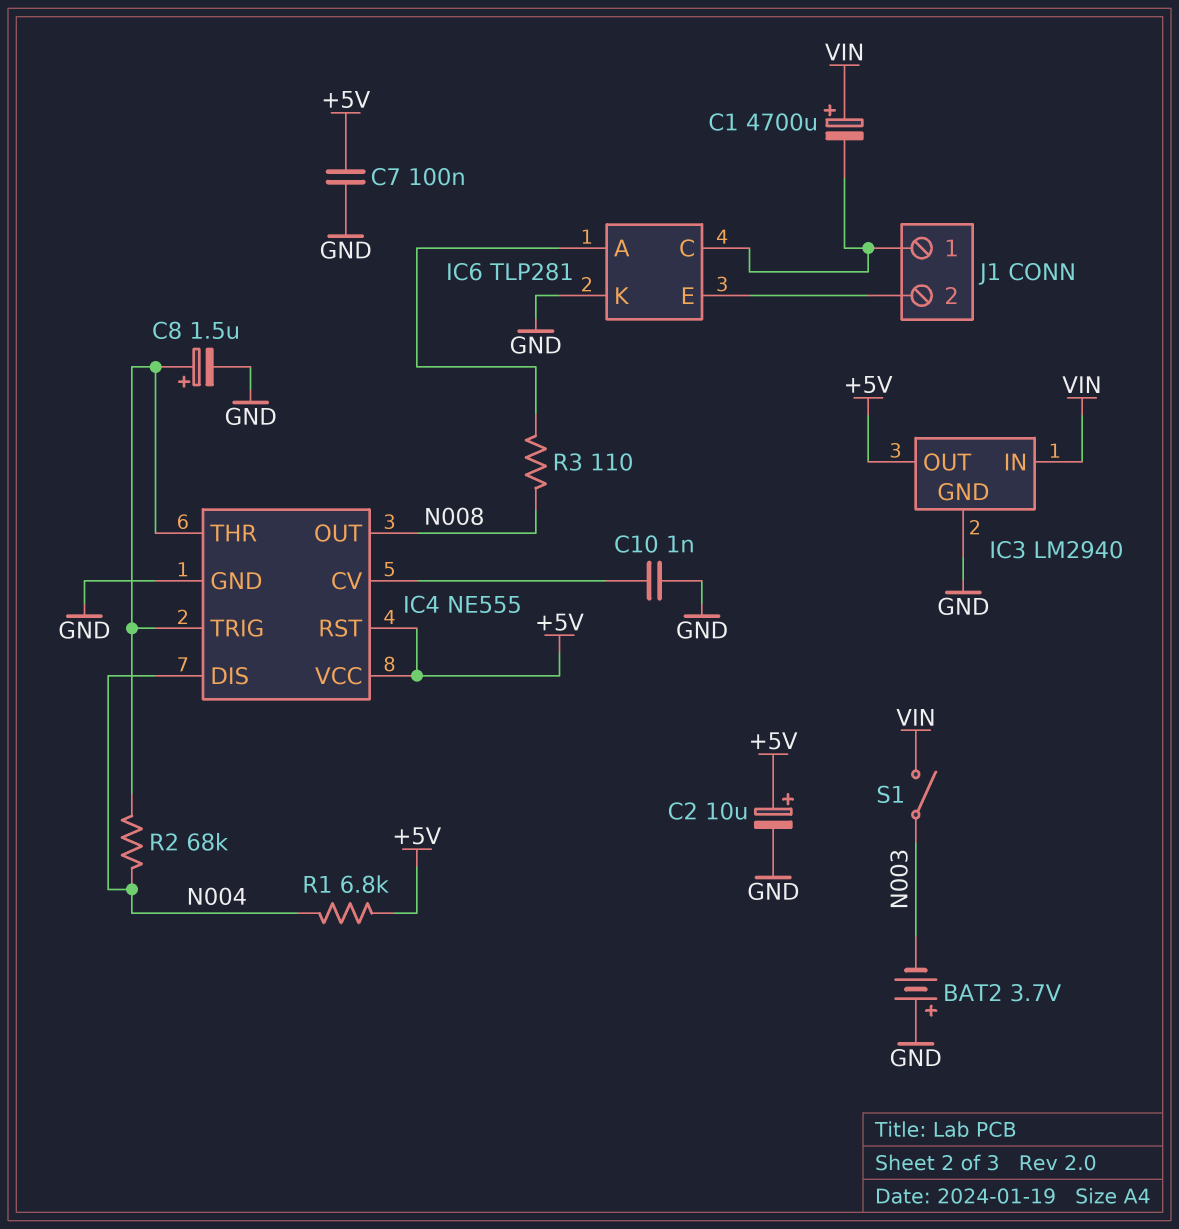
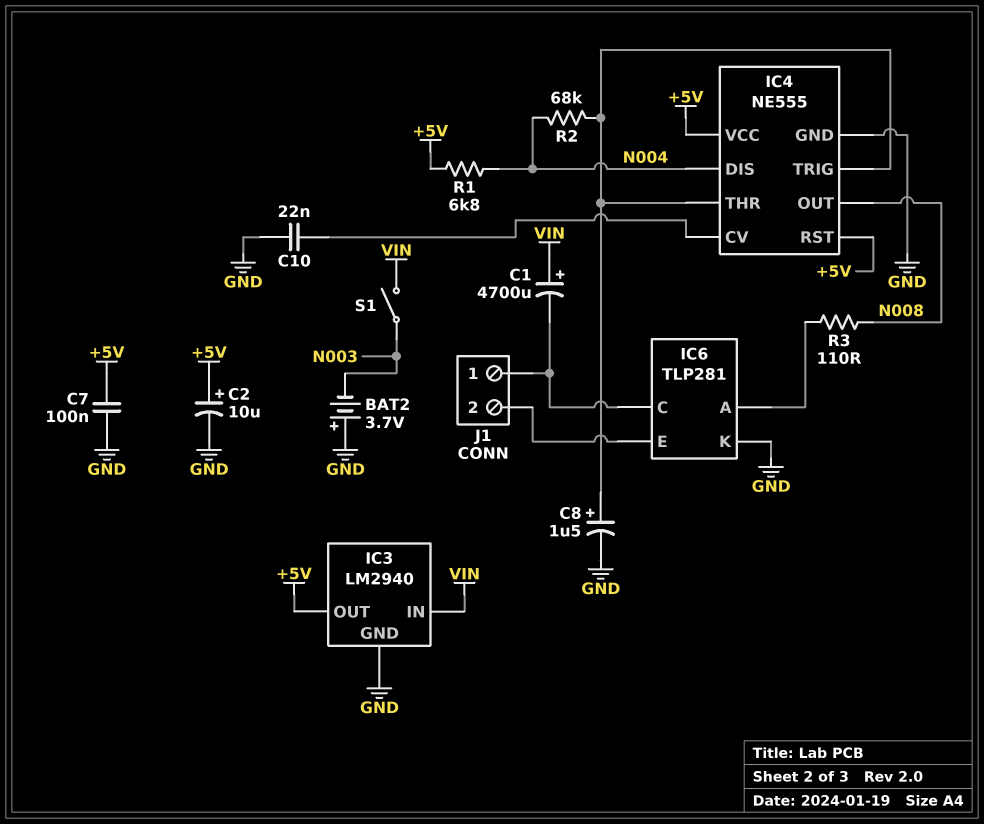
C10: 1nF (GND, IC4/CV) -> 22nF (GND, IC4/CV)

